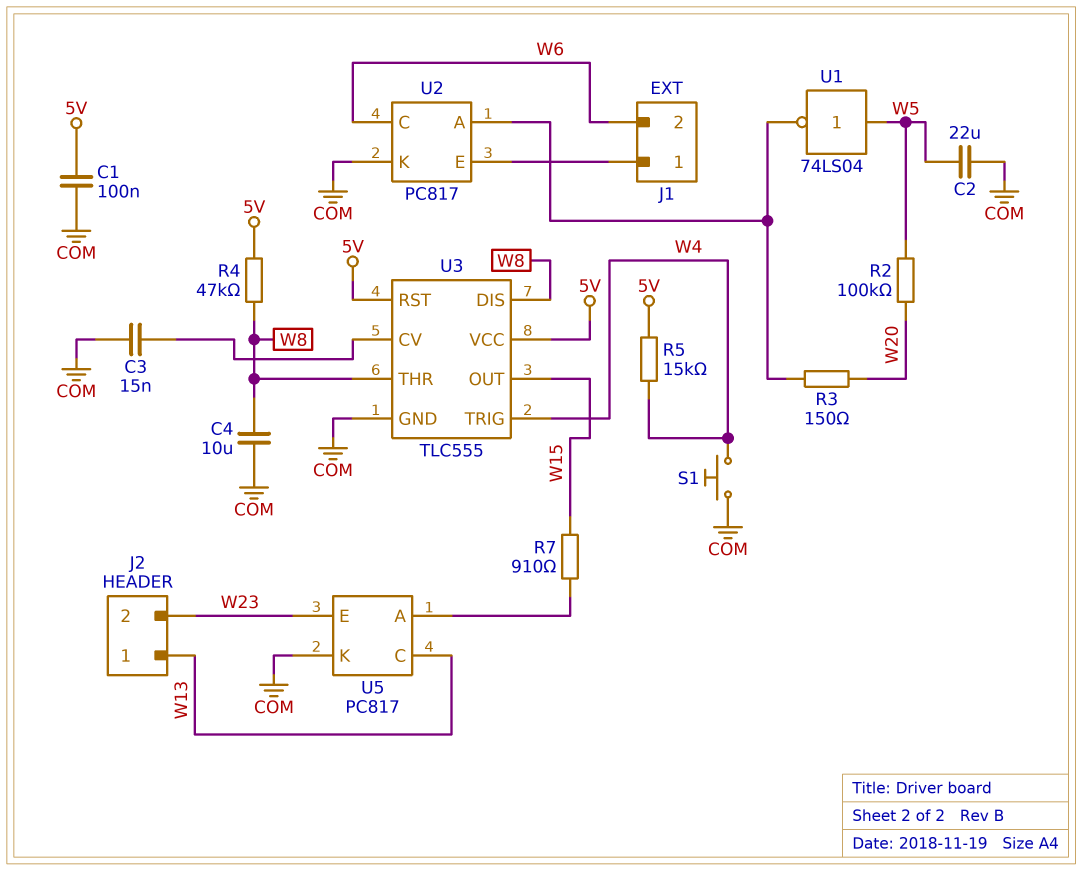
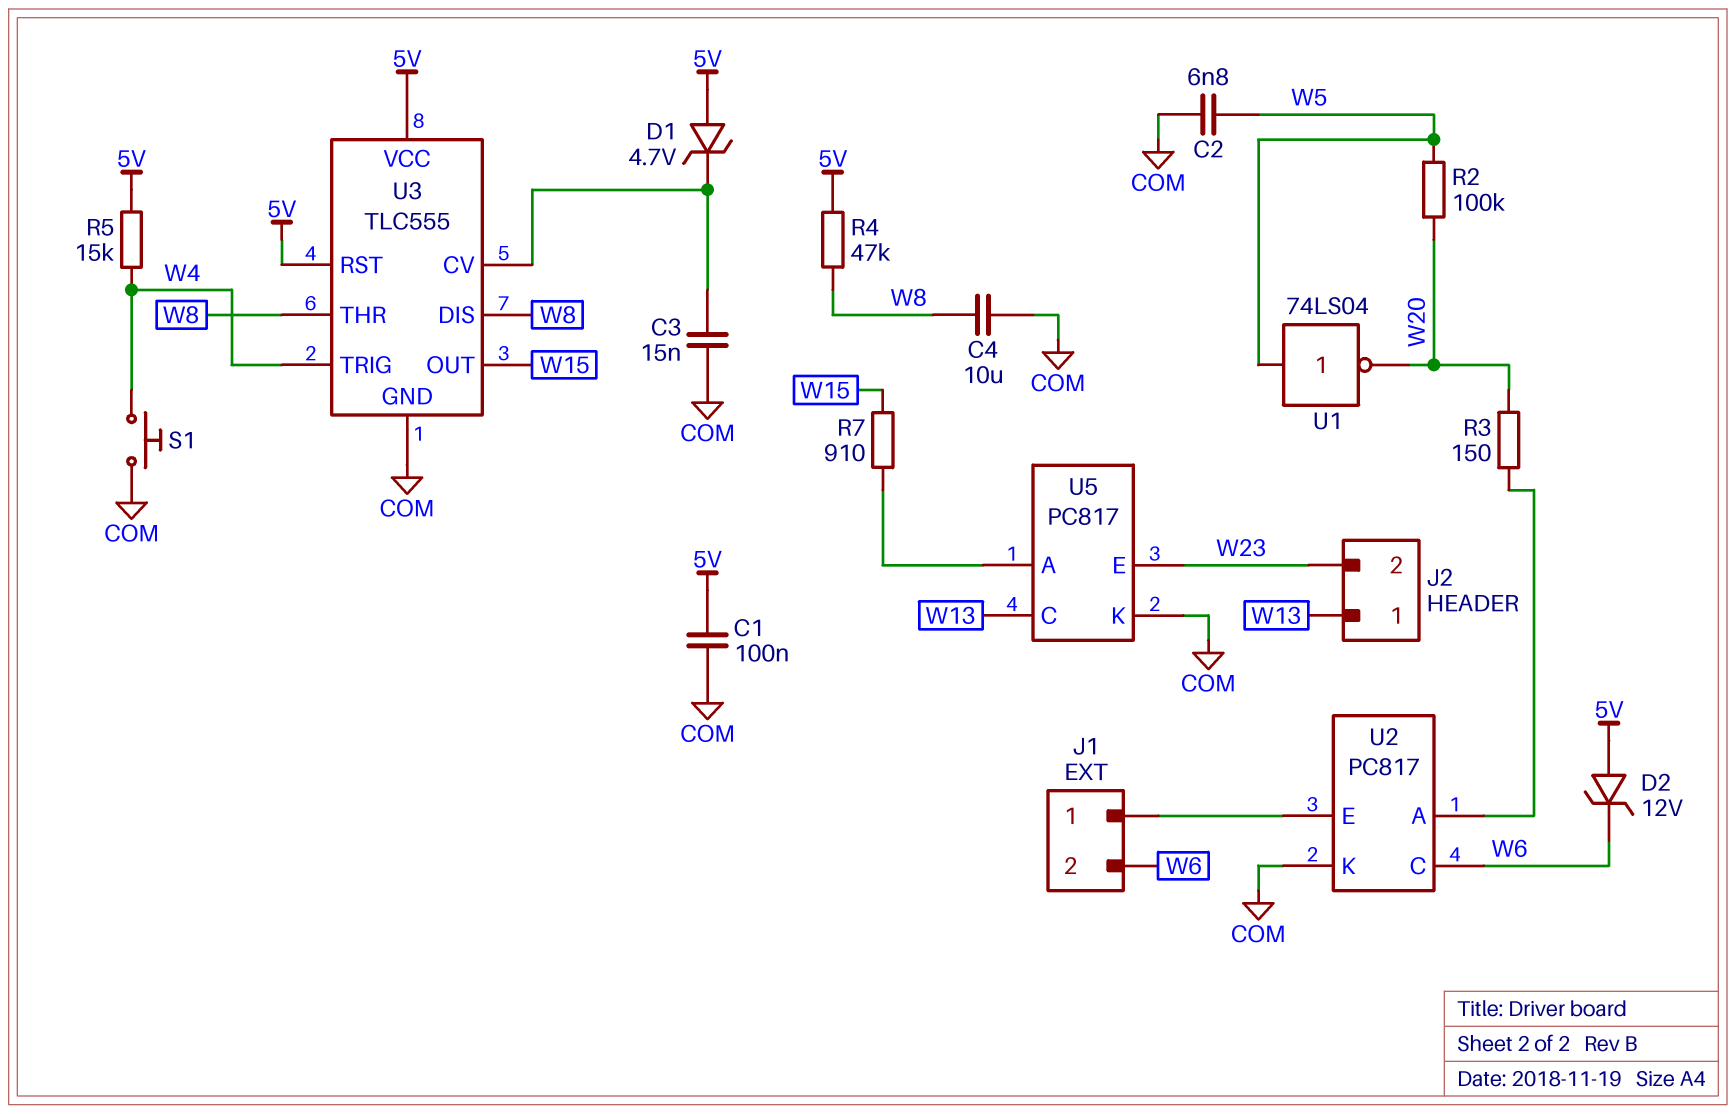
C2: 22uF (COM, W5) -> 6.8nF (COM, W5)
D1: none -> zener 4.7V (A 5V, K U3/CV)
D2: none -> zener 12V (A 5V, K W6)
U1: NOT 74LS04 (in W5, out U2/A) -> NOT 74LS04 (in W5, out W20)

